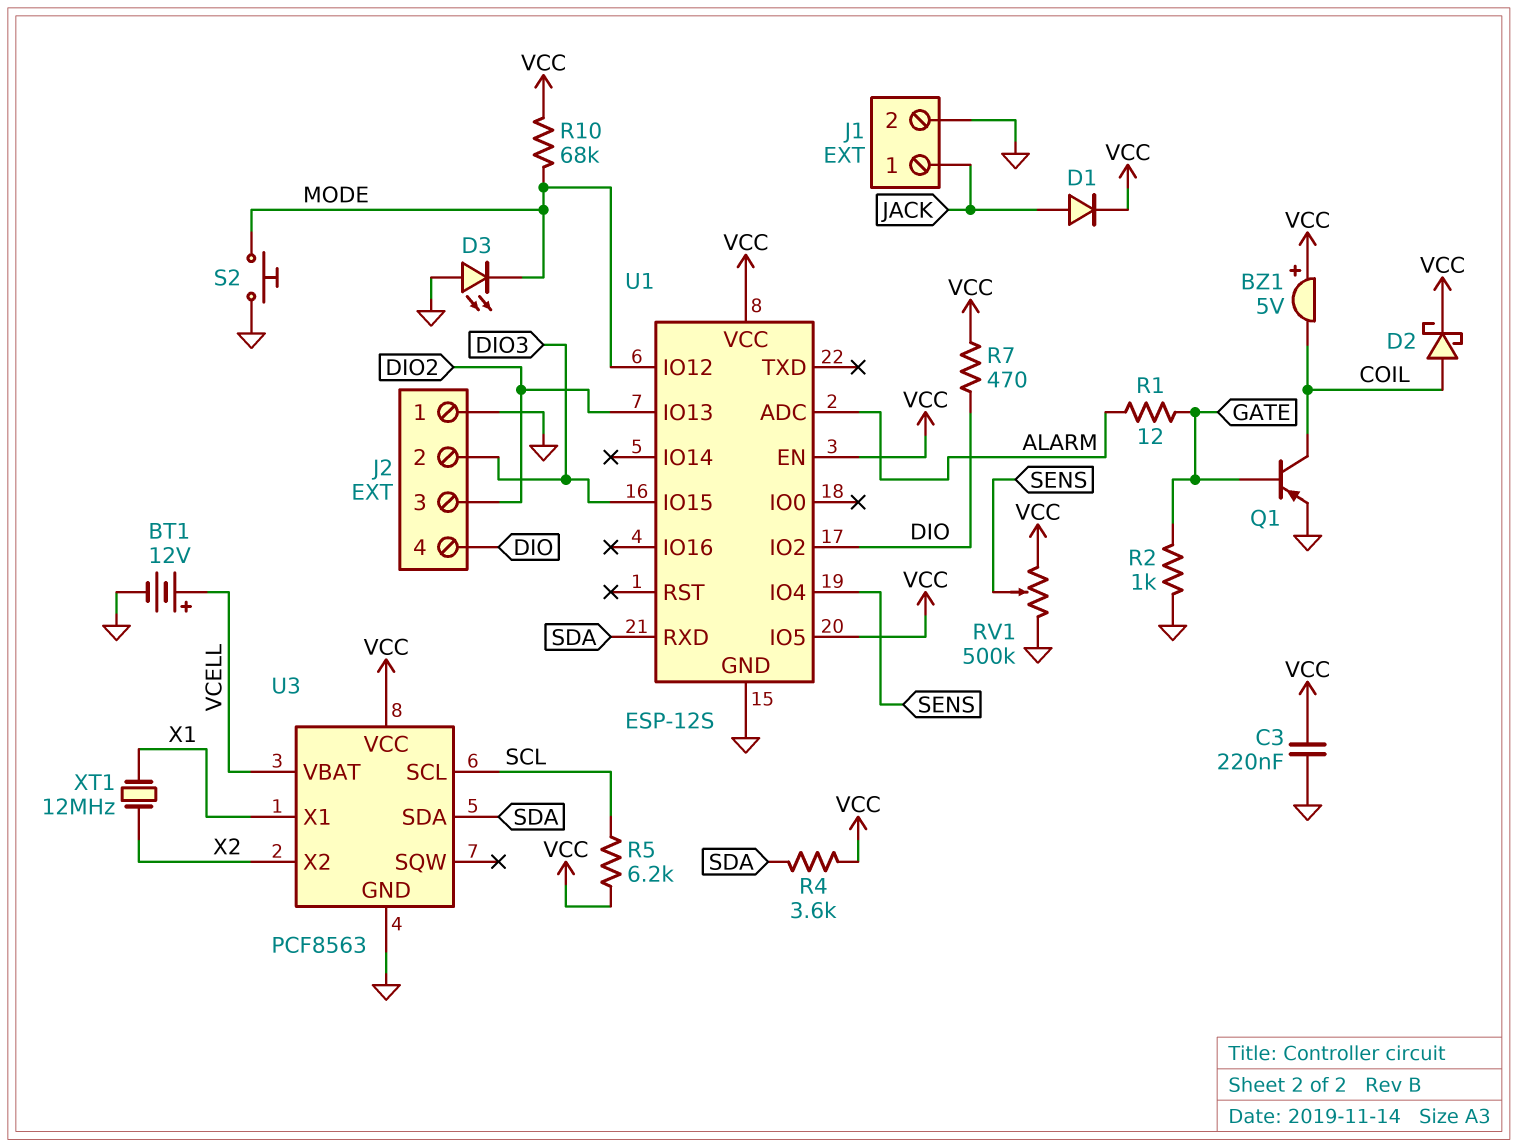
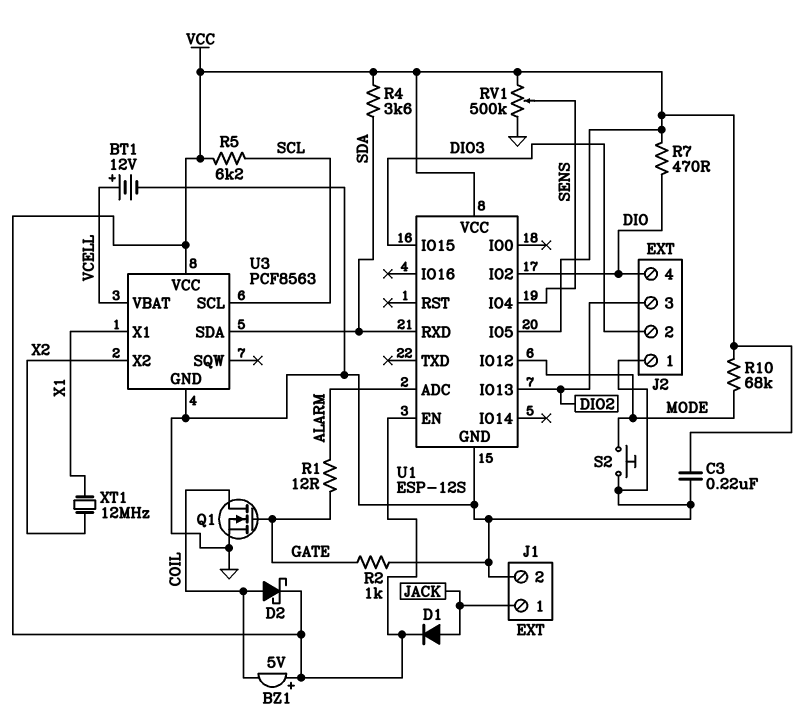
D3: LED (A GND, K MODE) -> none
Q1: PNP (B GATE, C COIL, E GND) -> NMOS (G GATE, D COIL, S GND)

